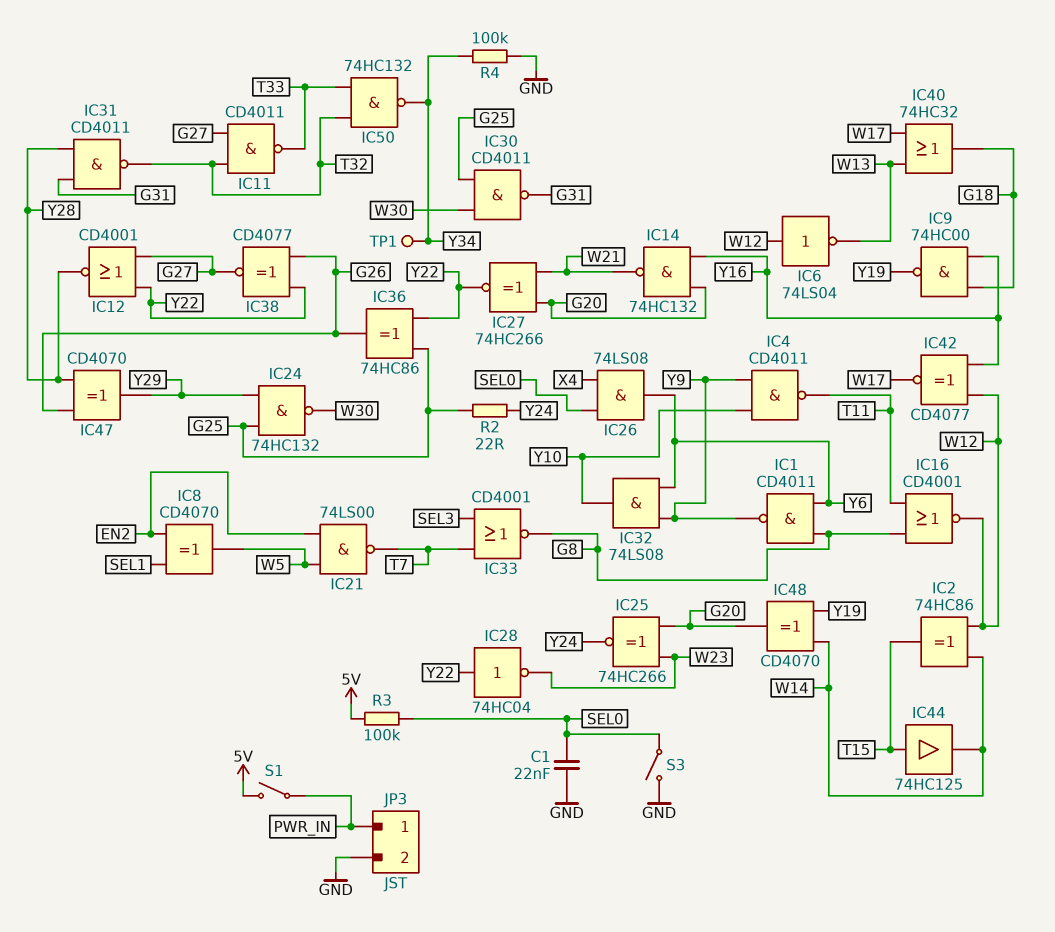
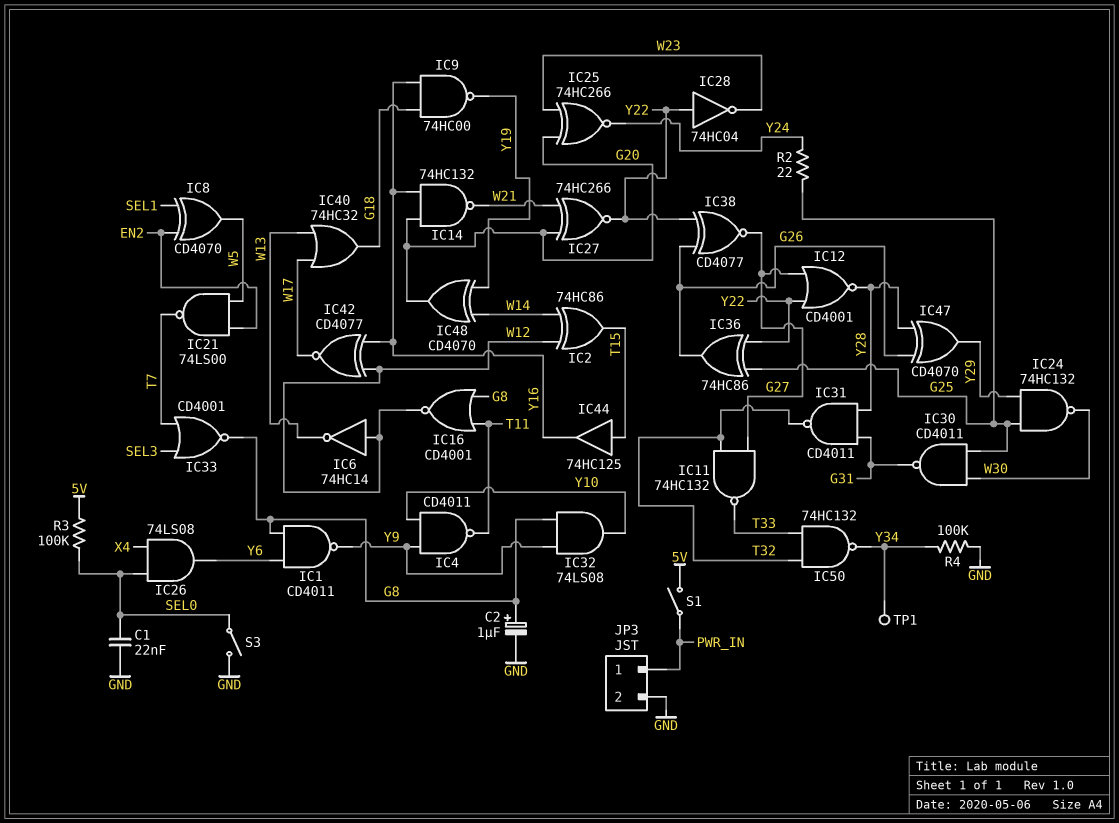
C2: none -> 1uF (plus G8, minus GND)
IC6: NOT 74LS04 (in W12, out W13) -> NOT 74HC14 (in W12, out W13)
IC11: NAND CD4011 (in G27, in T32, out T33) -> NAND 74HC132 (in G27, in T32, out T33)
IC32: AND 74LS08 (in Y6, in Y9, out Y10) -> AND 74LS08 (in G8, in Y9, out Y10)
IC44: buffer 74HC125 (in T15, out W14) -> buffer 74HC125 (in T15, out Y16)

